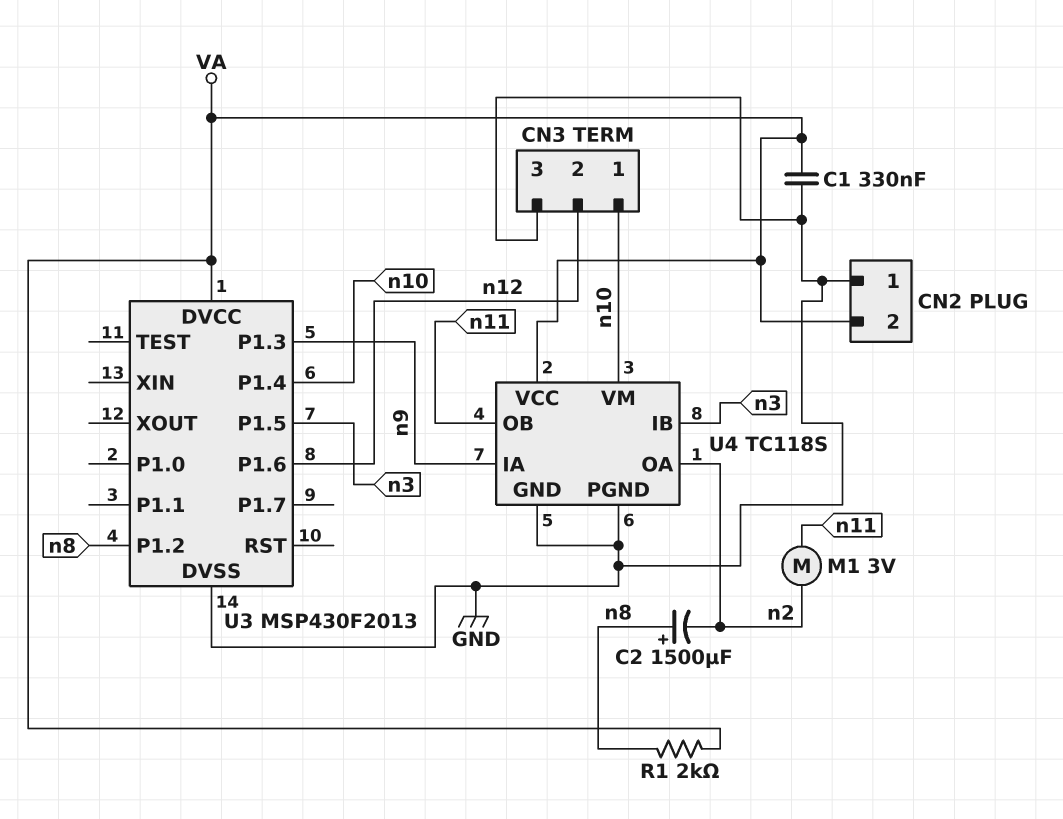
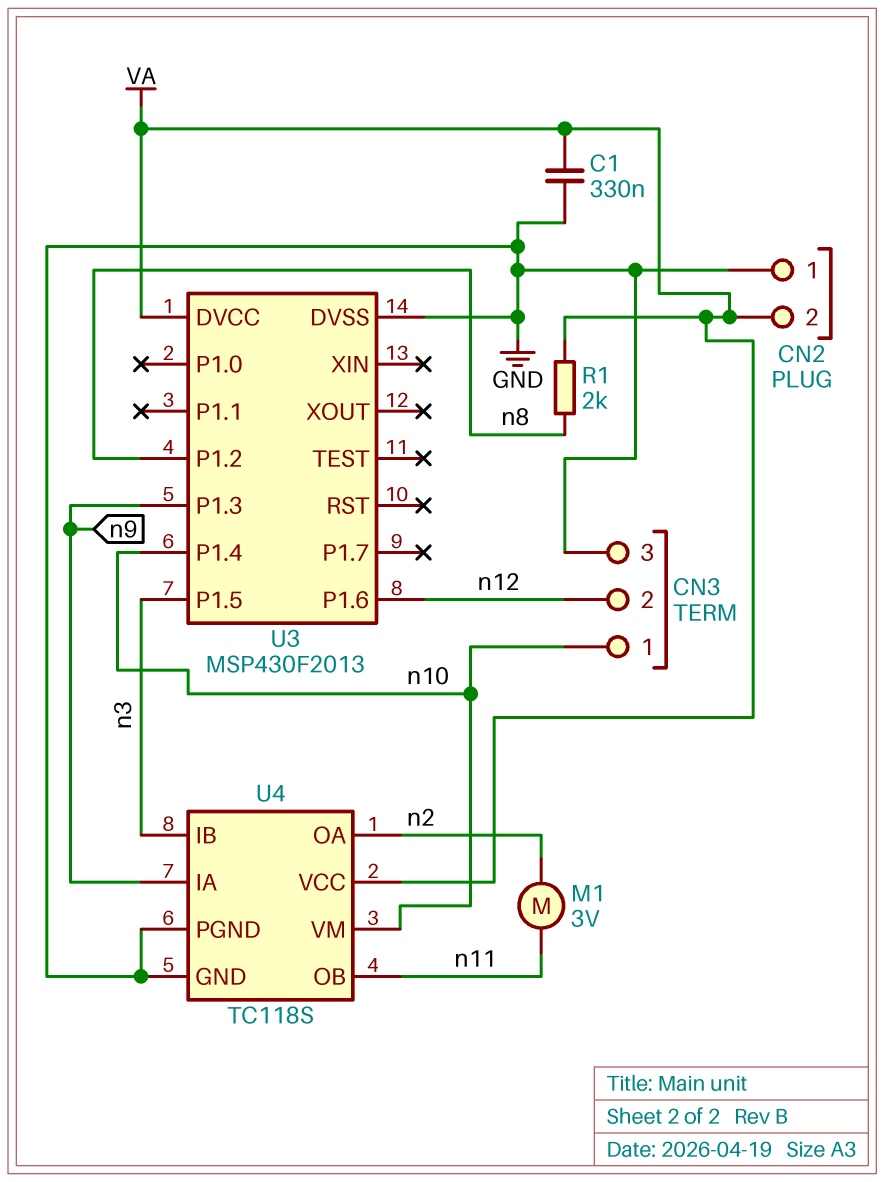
C2: 1500uF (plus n8, minus n2) -> none

